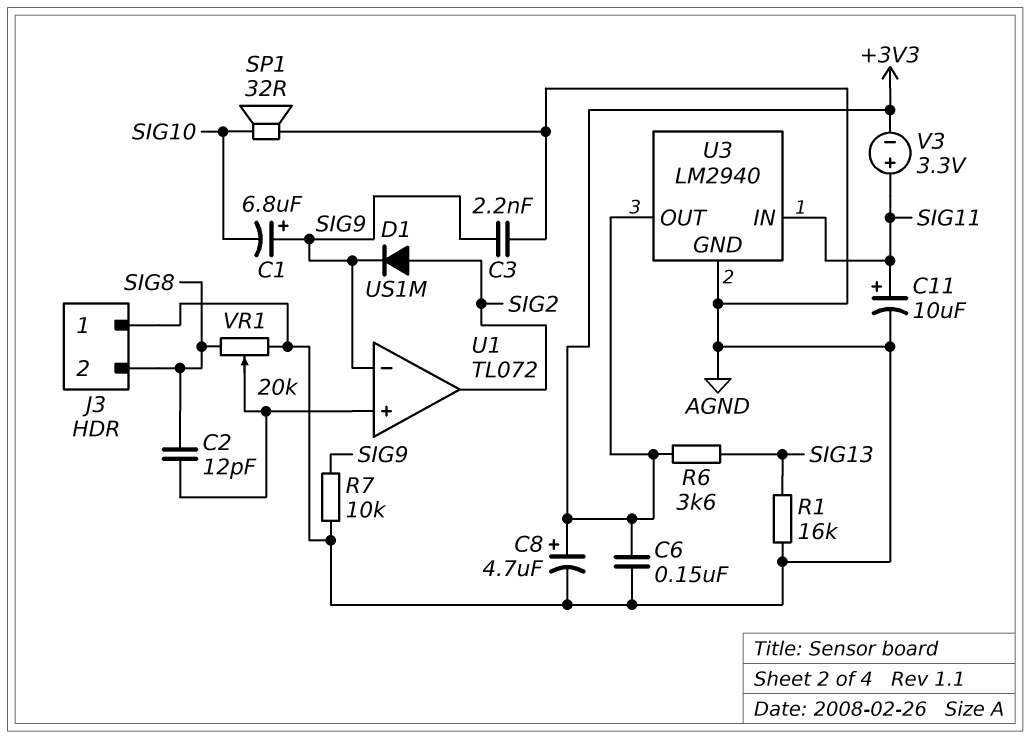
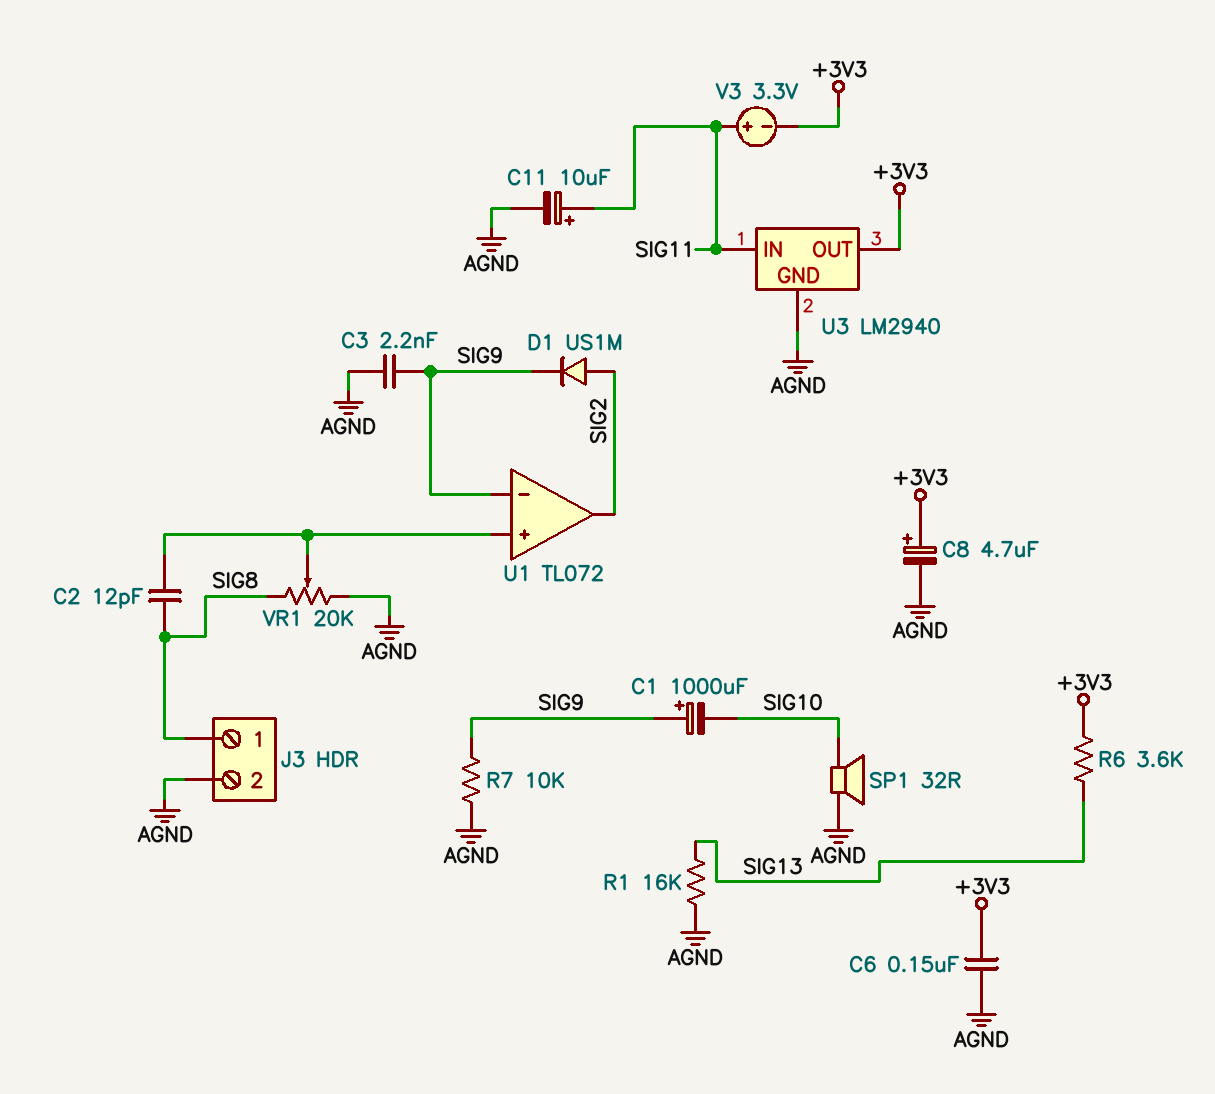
C1: 6.8uF (plus SIG9, minus SIG10) -> 1000uF (plus SIG9, minus SIG10)
J3 pin 1: AGND -> SIG8
J3 pin 2: SIG8 -> AGND

